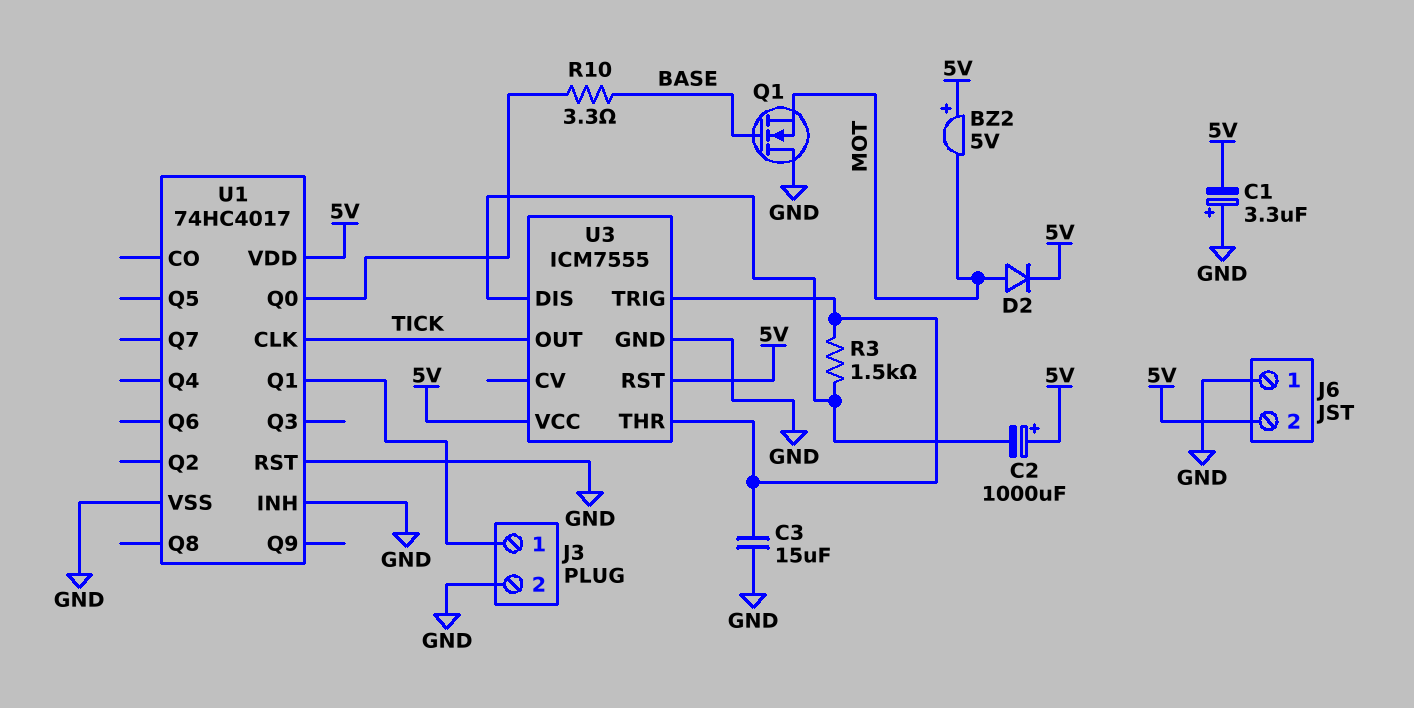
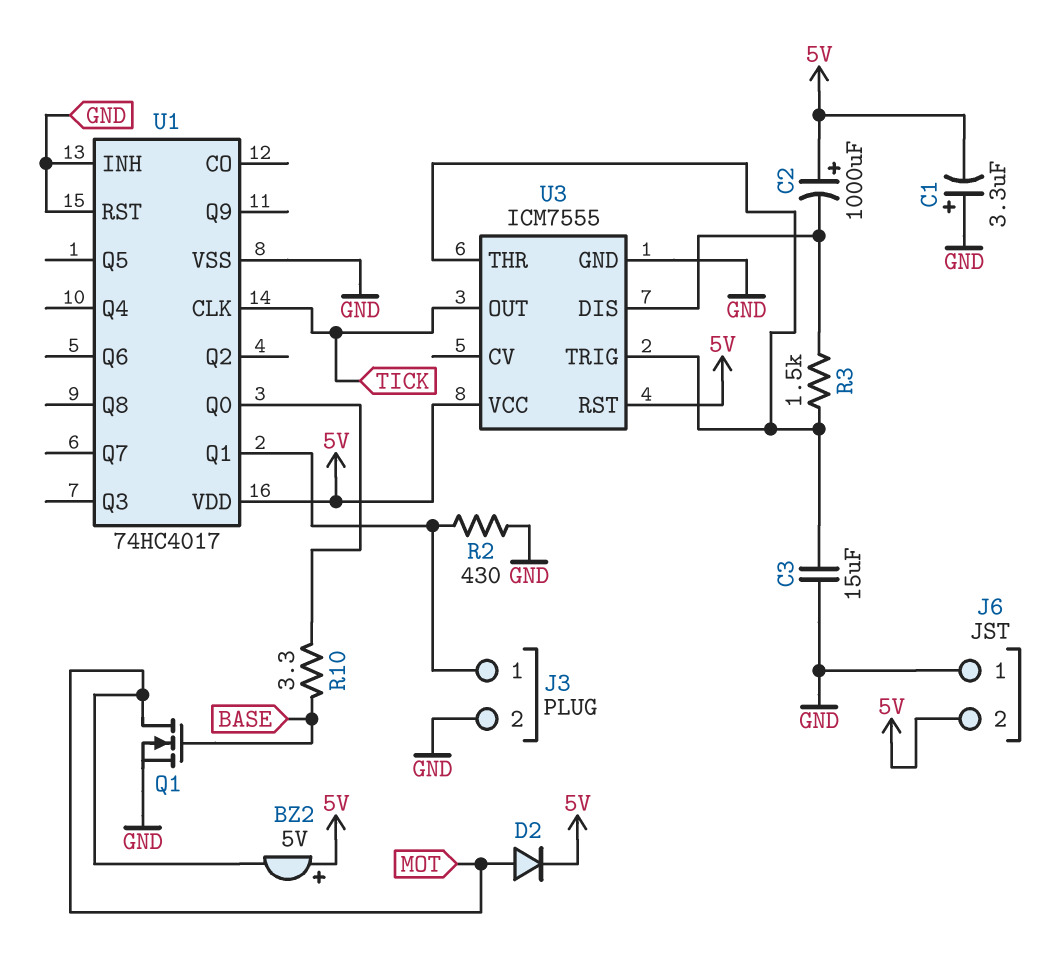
Q1: NMOS (G BASE, D GND, S MOT) -> NMOS (G BASE, D MOT, S GND)
R2: none -> 430 (GND, J3/1)

